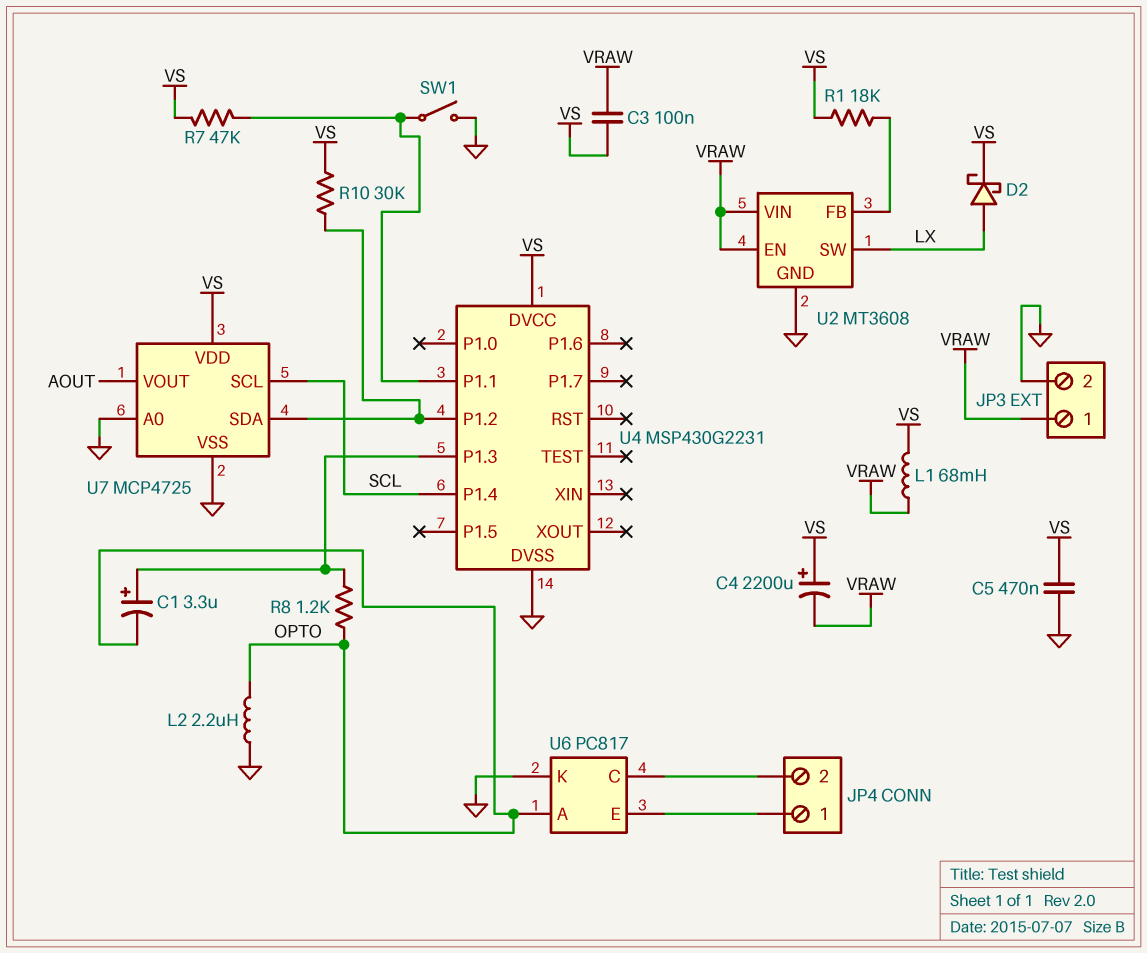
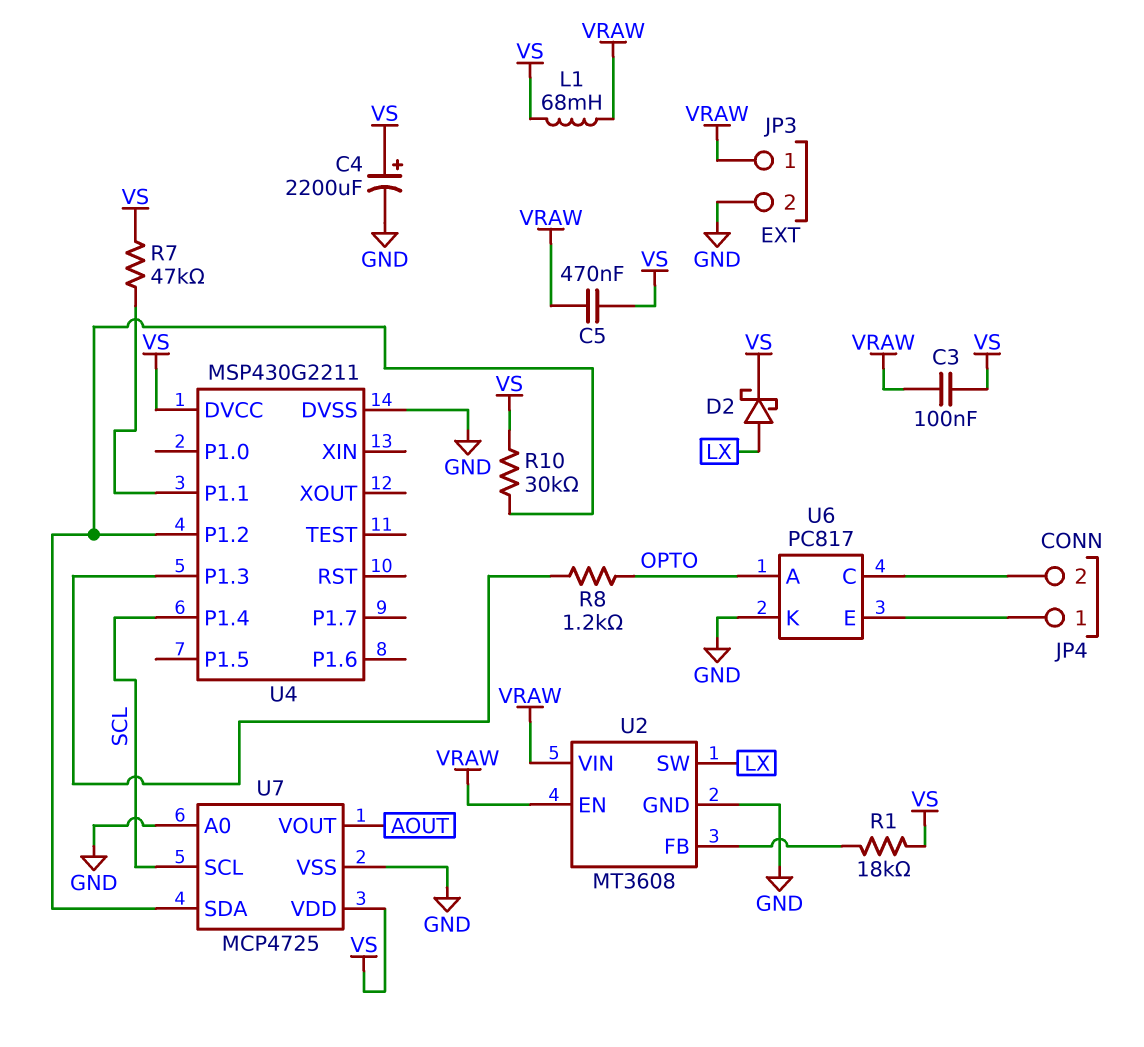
C1: 3.3uF (plus U4/P1.3, minus OPTO) -> none
C4: 2200uF (plus VS, minus VRAW) -> 2200uF (plus VS, minus GND)
C5: 470nF (GND, VS) -> 470nF (VRAW, VS)
L2: 2.2uH (GND, OPTO) -> none
SW1: switch (GND, U4/P1.1) -> none
U4: MSP430G2231 -> MSP430G2211

